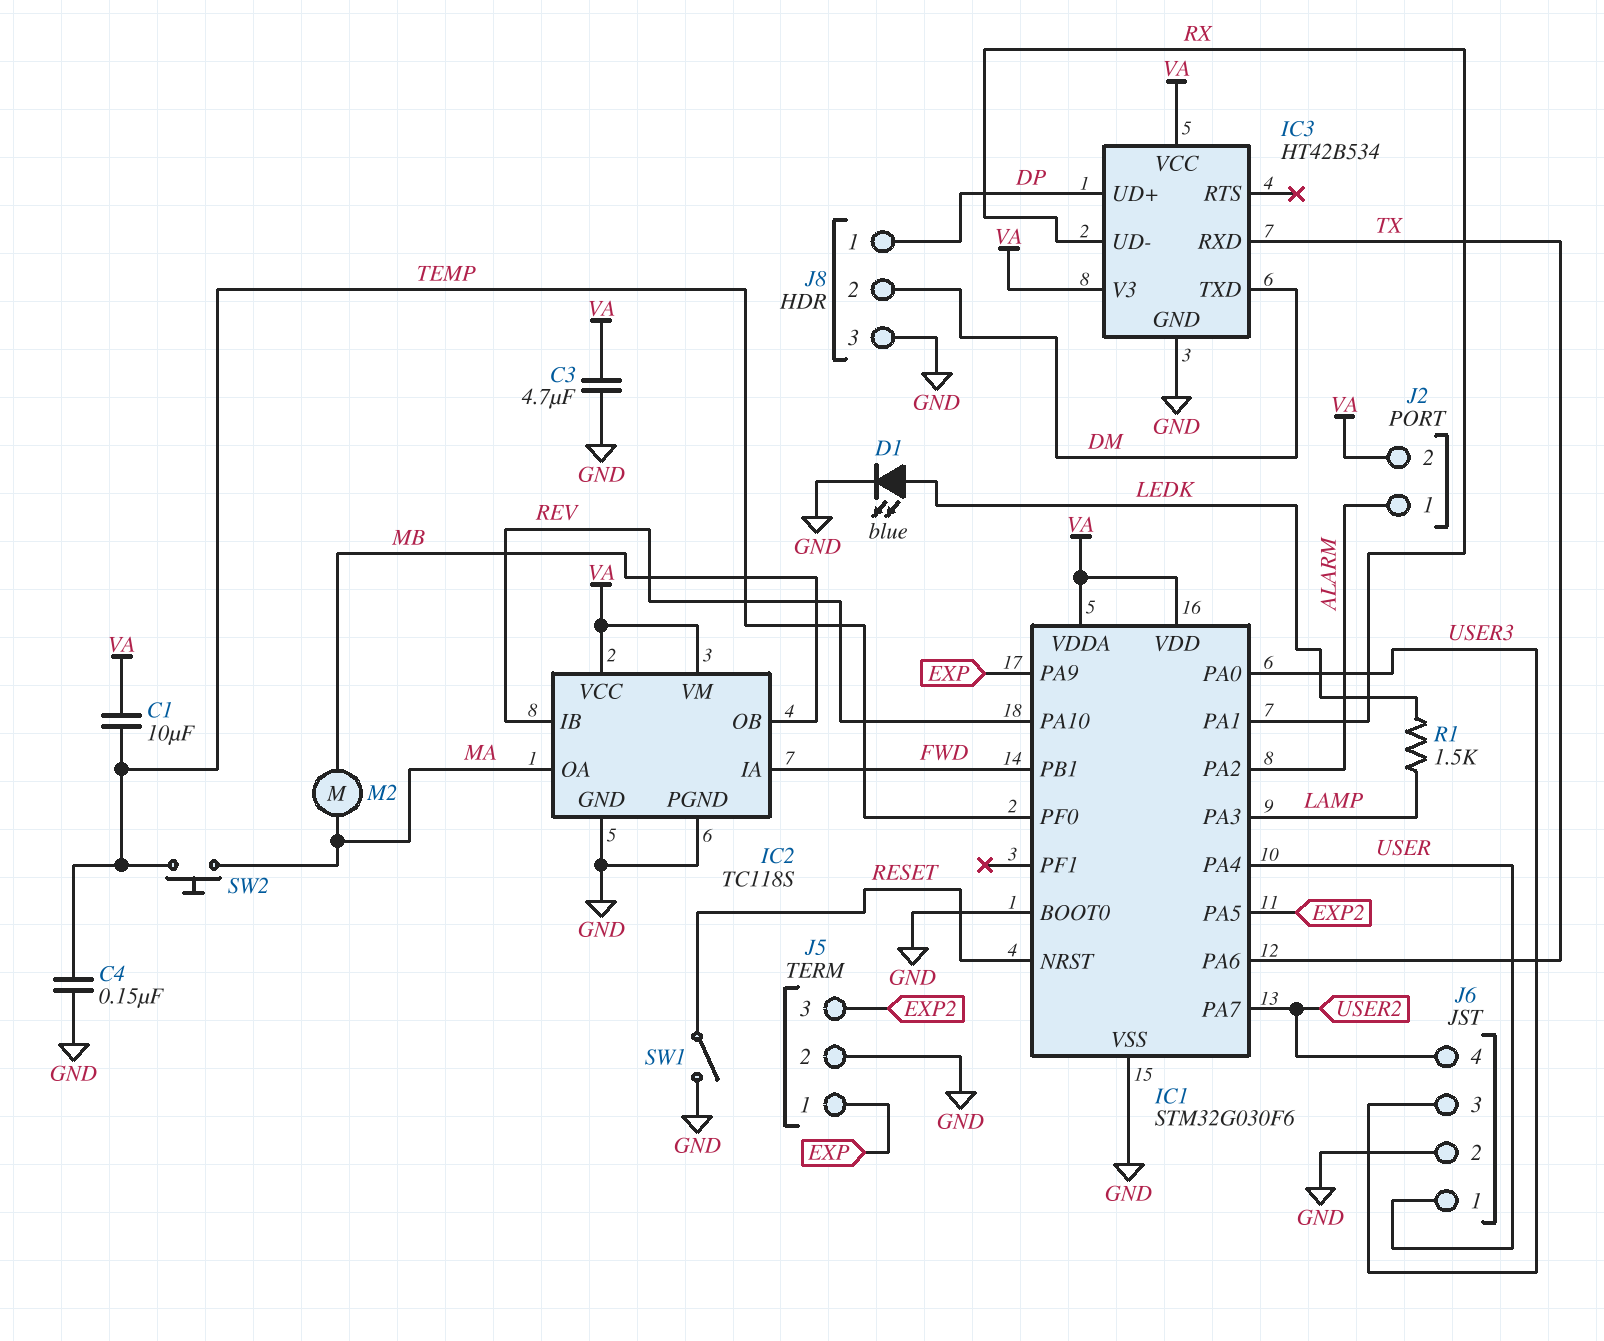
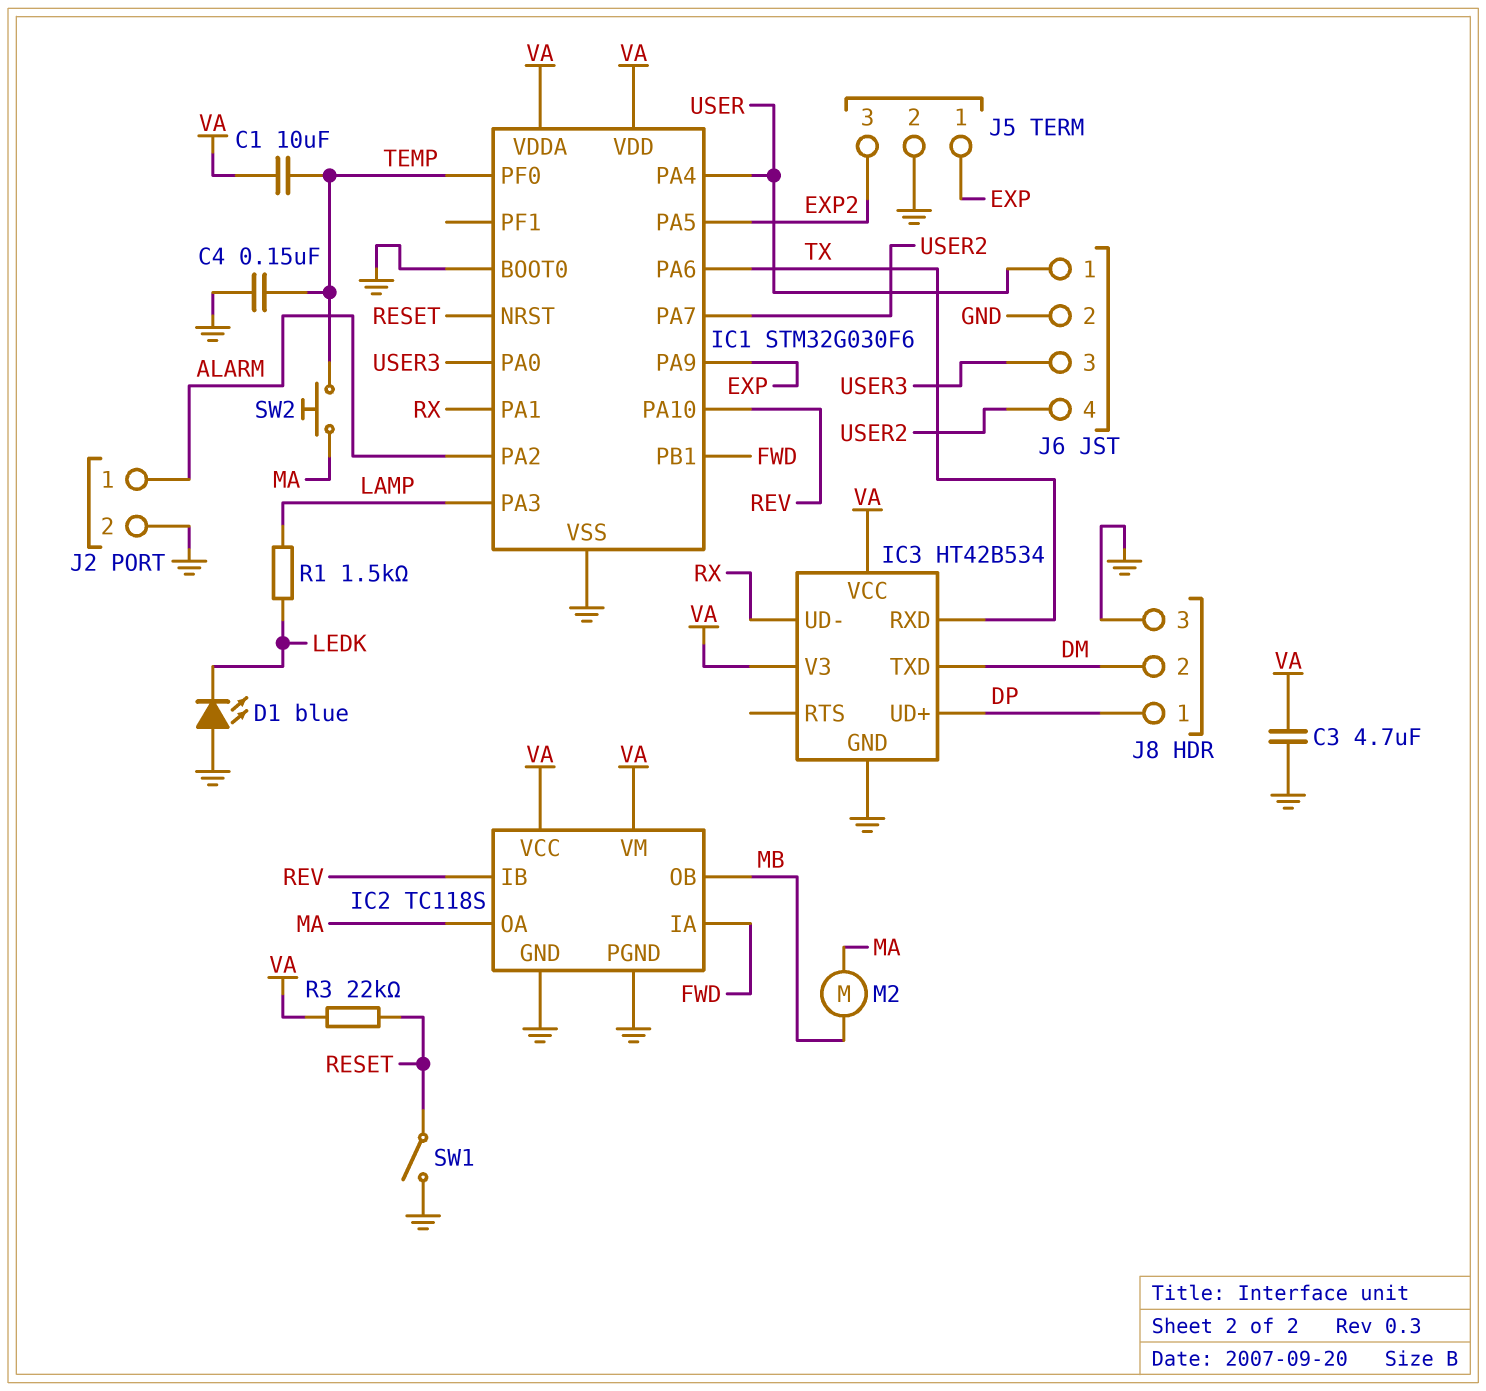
D1: LED blue (A LEDK, K GND) -> LED blue (A GND, K LEDK)
J2 pin 2: VA -> GND
R3: none -> 22k (RESET, VA)

